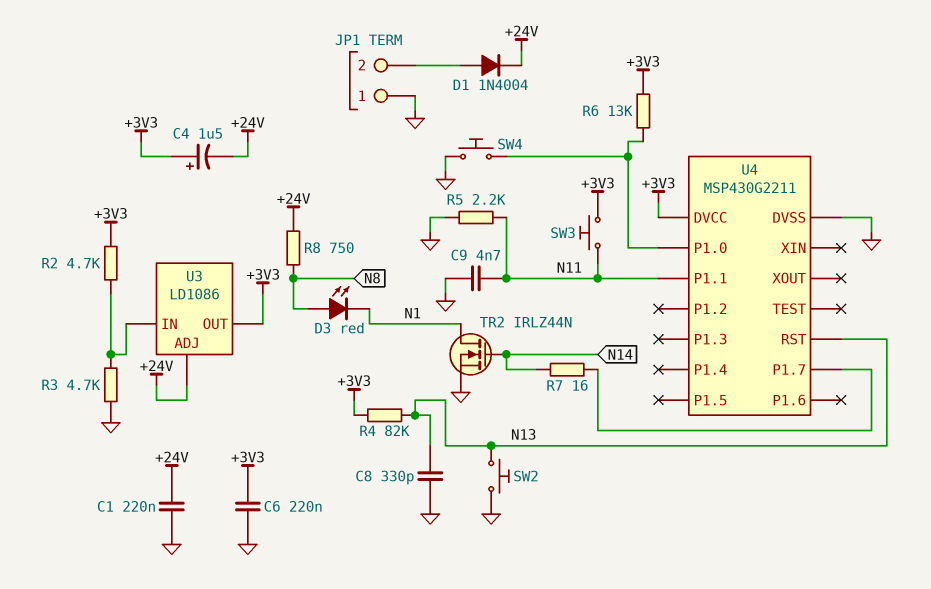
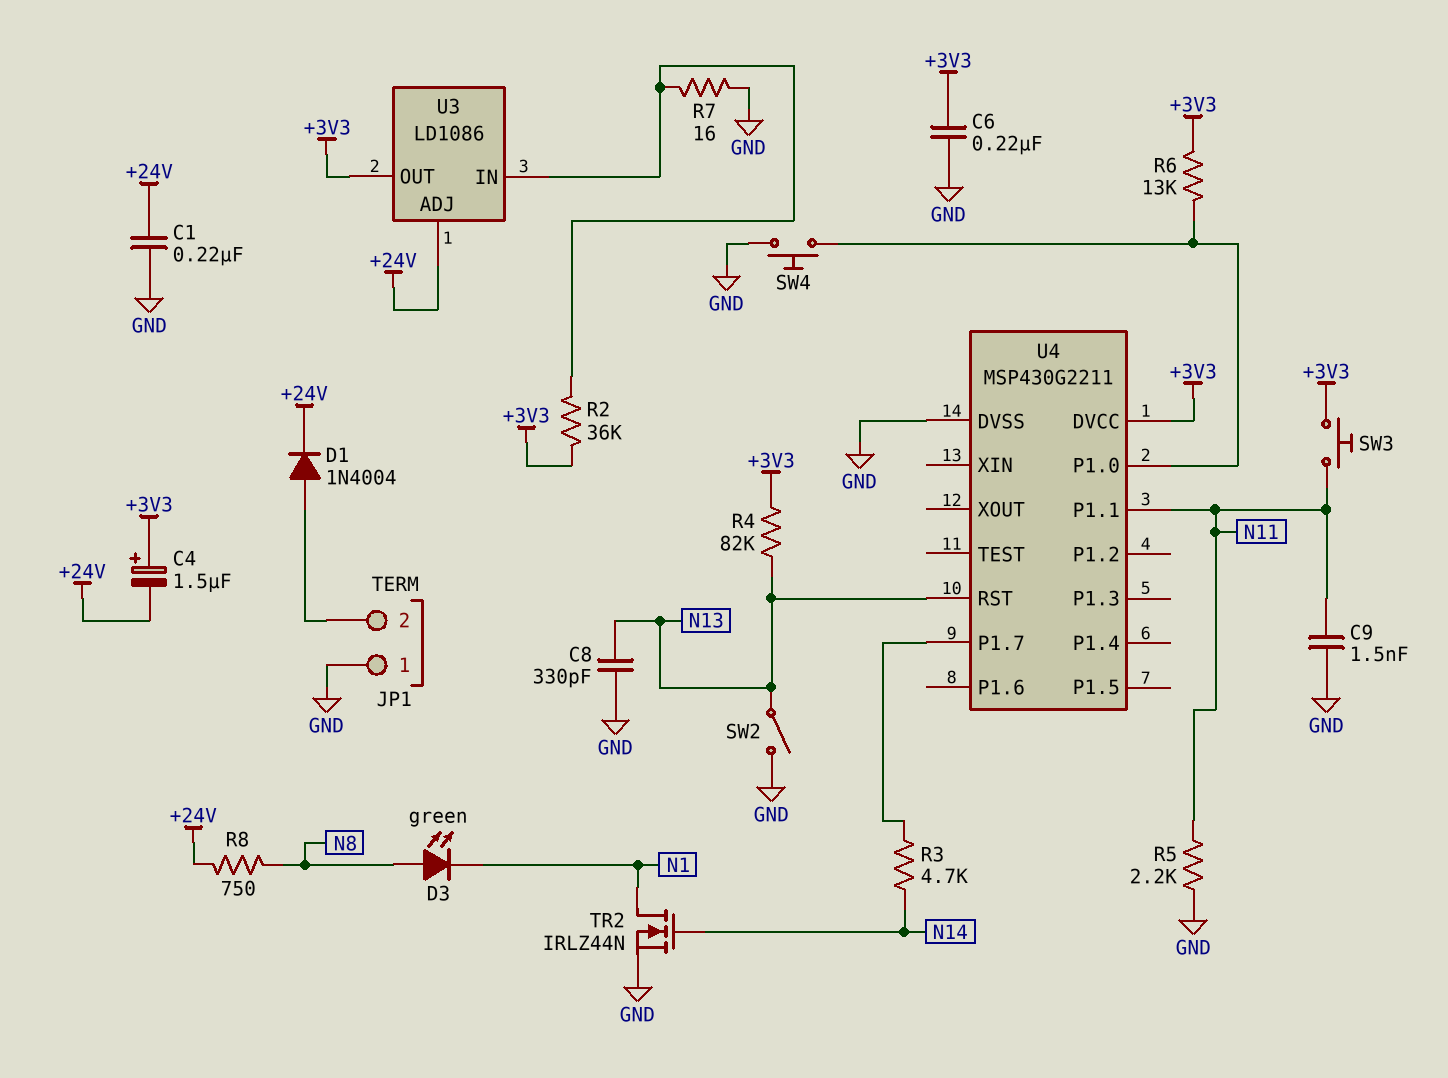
C9: 4.7nF (GND, N11) -> 1.5nF (GND, N11)
D3: LED red (A N8, K N1) -> LED green (A N8, K N1)
R2: 4.7k (+3V3, U3/IN) -> 36k (+3V3, U3/IN)
R3: 4.7k (GND, U3/IN) -> 4.7k (N14, U4/P1.7)
R7: 16 (N14, U4/P1.7) -> 16 (GND, U3/IN)
SW2: button (GND, N13) -> switch (GND, N13)

